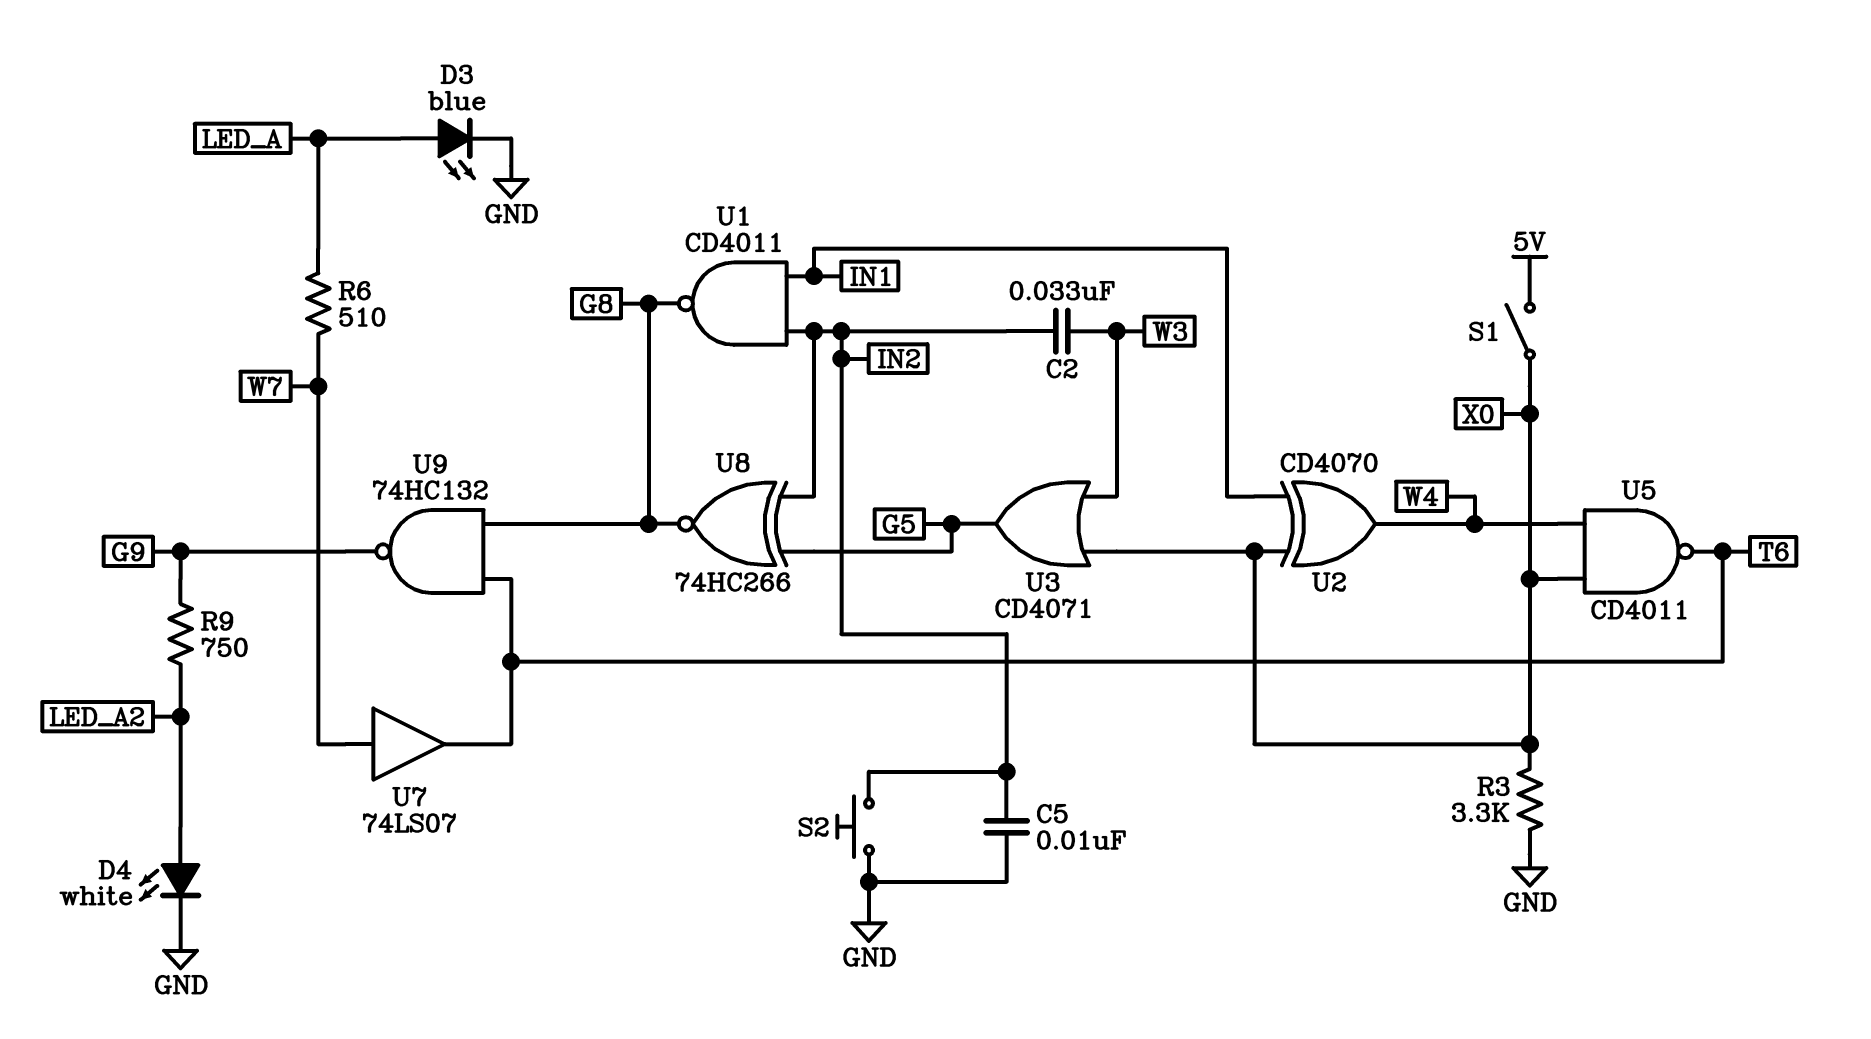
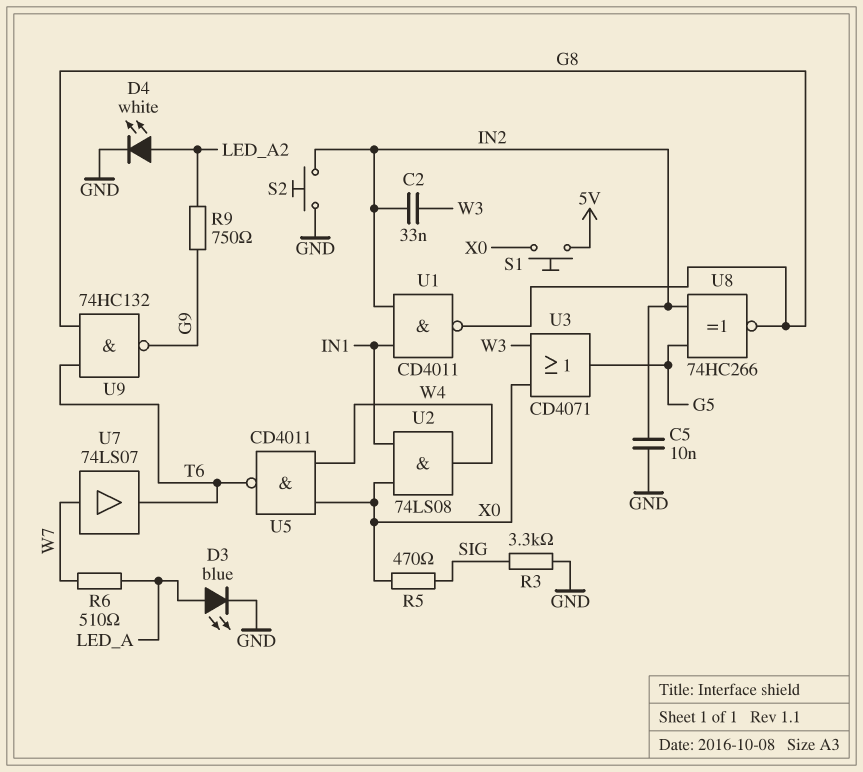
R3: 3.3k (GND, X0) -> 3.3k (GND, SIG)
R5: none -> 470 (SIG, X0)
S1: switch (5V, X0) -> button (5V, X0)
U2: XOR CD4070 (in IN1, in X0, out W4) -> AND 74LS08 (in IN1, in X0, out W4)

